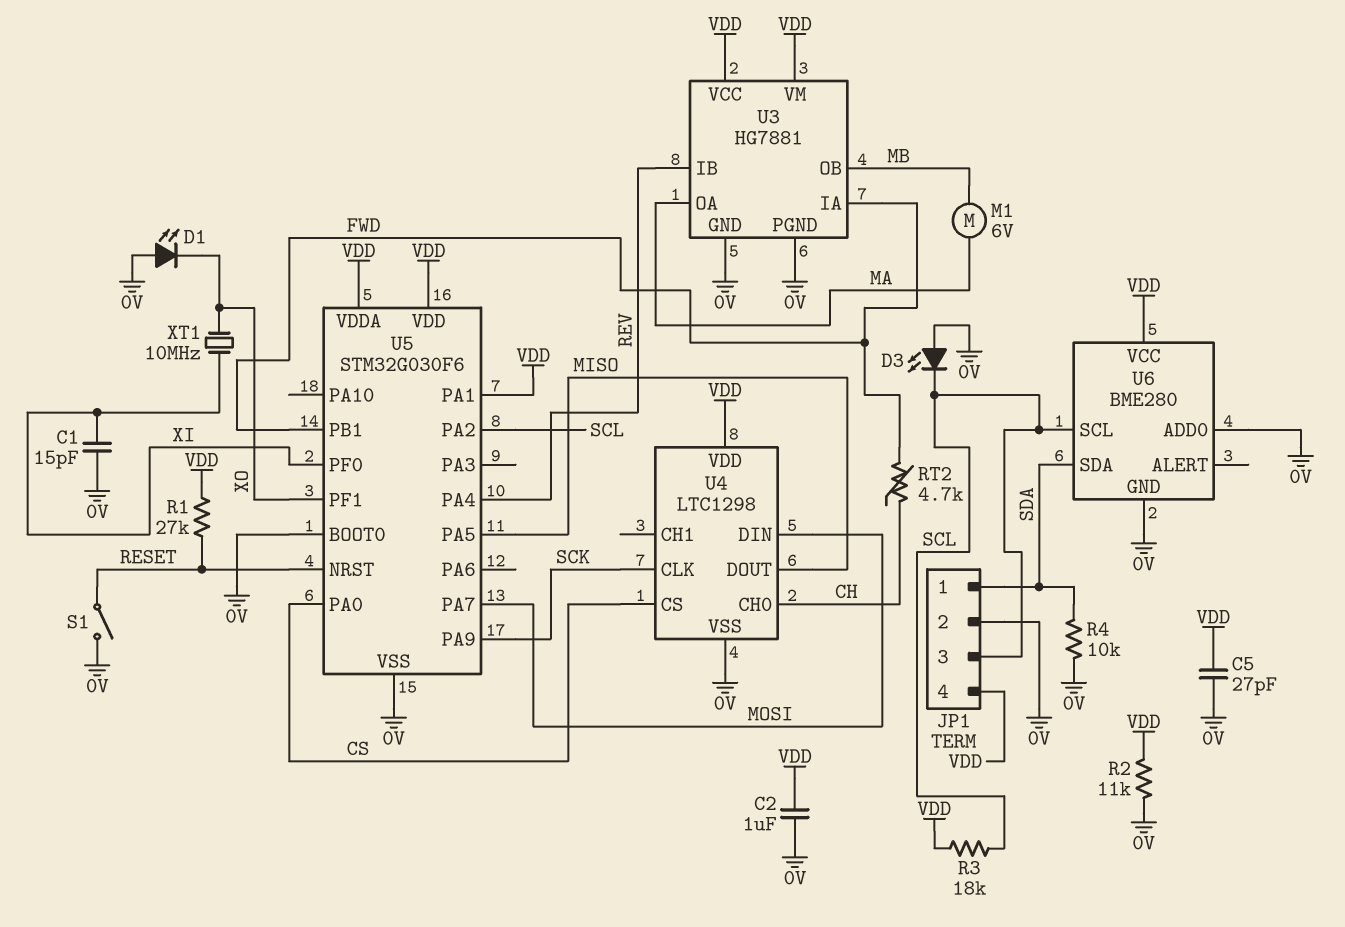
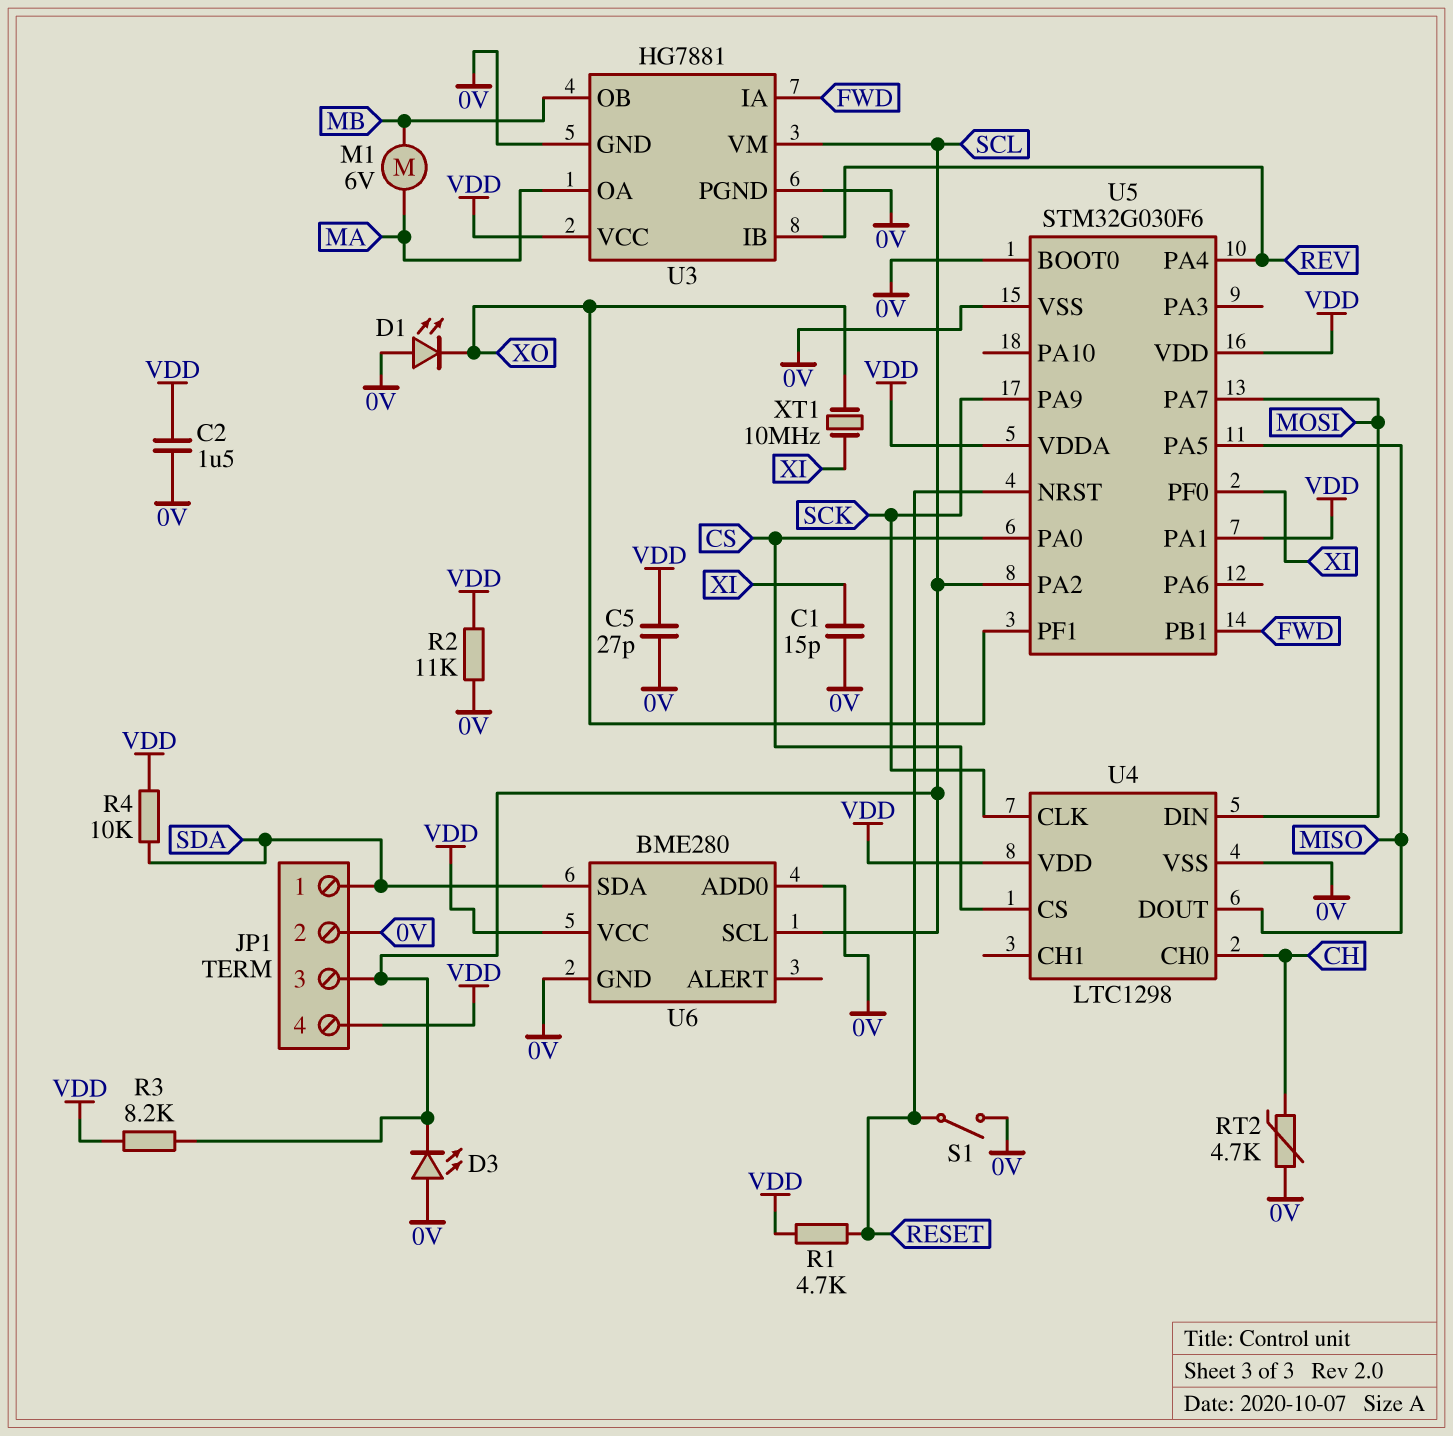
C2: 1uF (0V, VDD) -> 1.5uF (0V, VDD)
R1: 27k (RESET, VDD) -> 4.7k (RESET, VDD)
R3: 18k (SCL, VDD) -> 8.2k (SCL, VDD)
R4: 10k (0V, SDA) -> 10k (SDA, VDD)
RT2: 4.7k (CH, FWD) -> 4.7k (0V, CH)
U3 pin VM: VDD -> SCL

